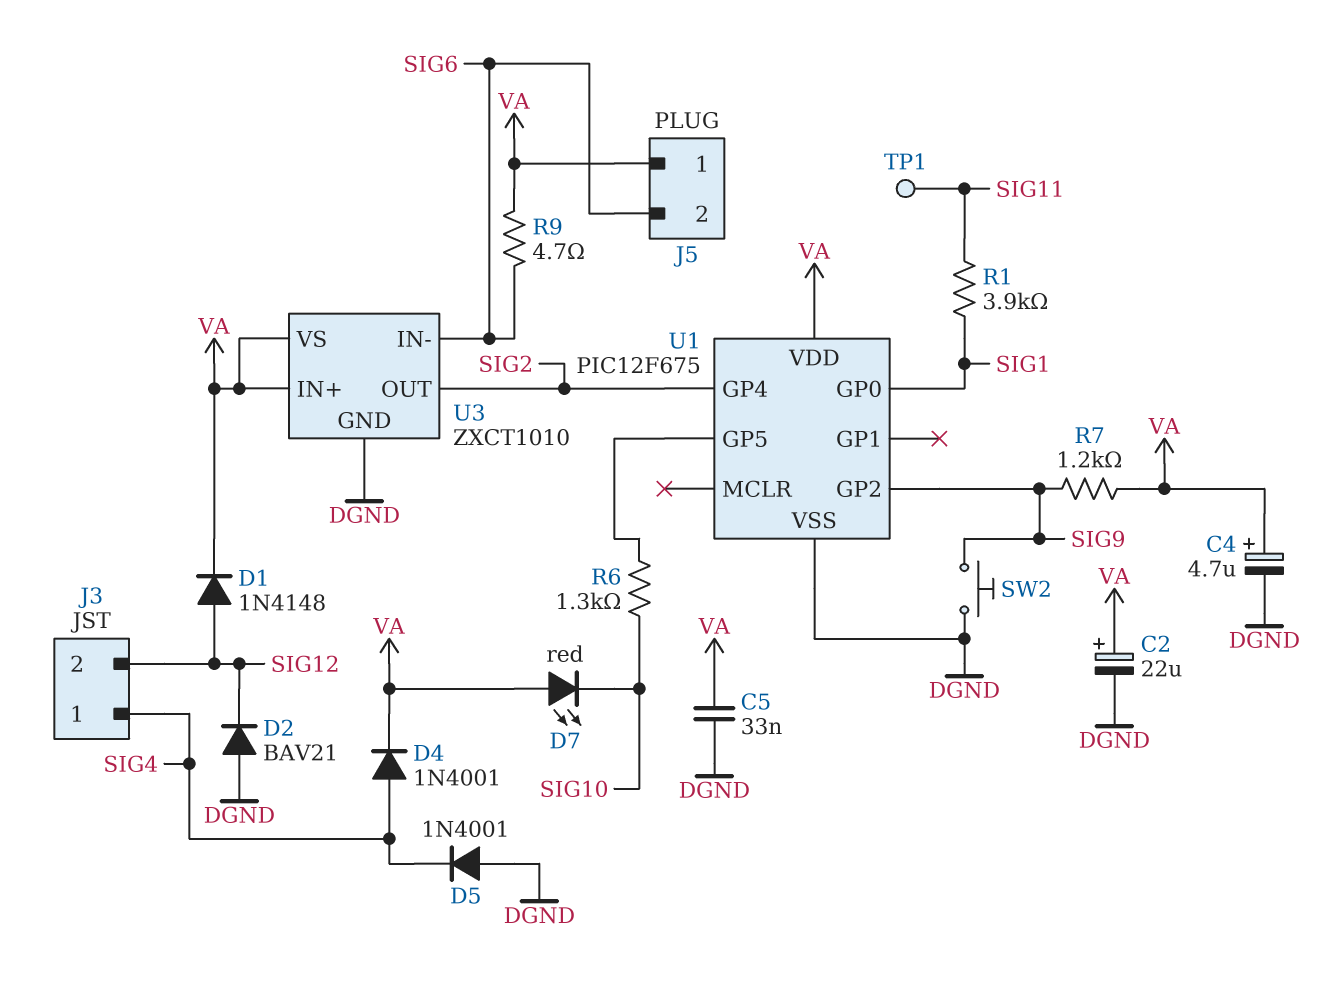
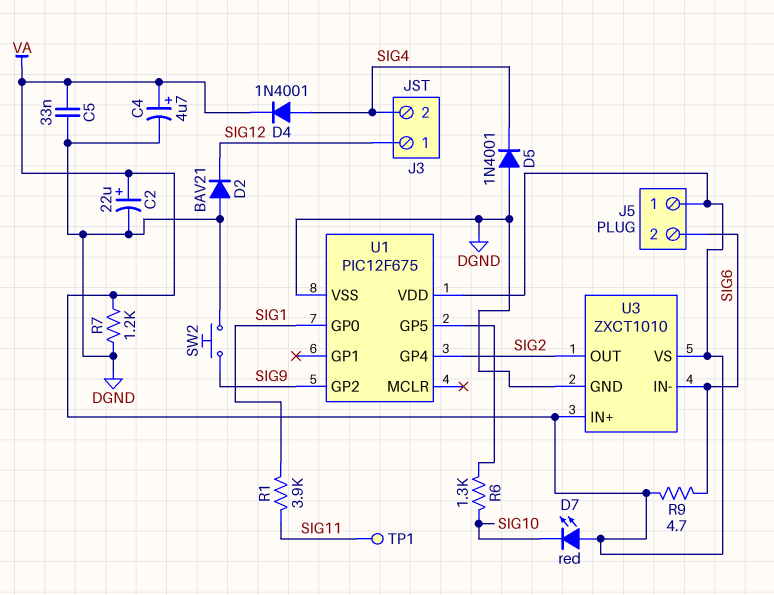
D1: diode 1N4148 (A SIG12, K VA) -> none
J3 pin 1: SIG4 -> SIG12
J3 pin 2: SIG12 -> SIG4
R7: 1.2k (SIG9, VA) -> 1.2k (DGND, VA)

